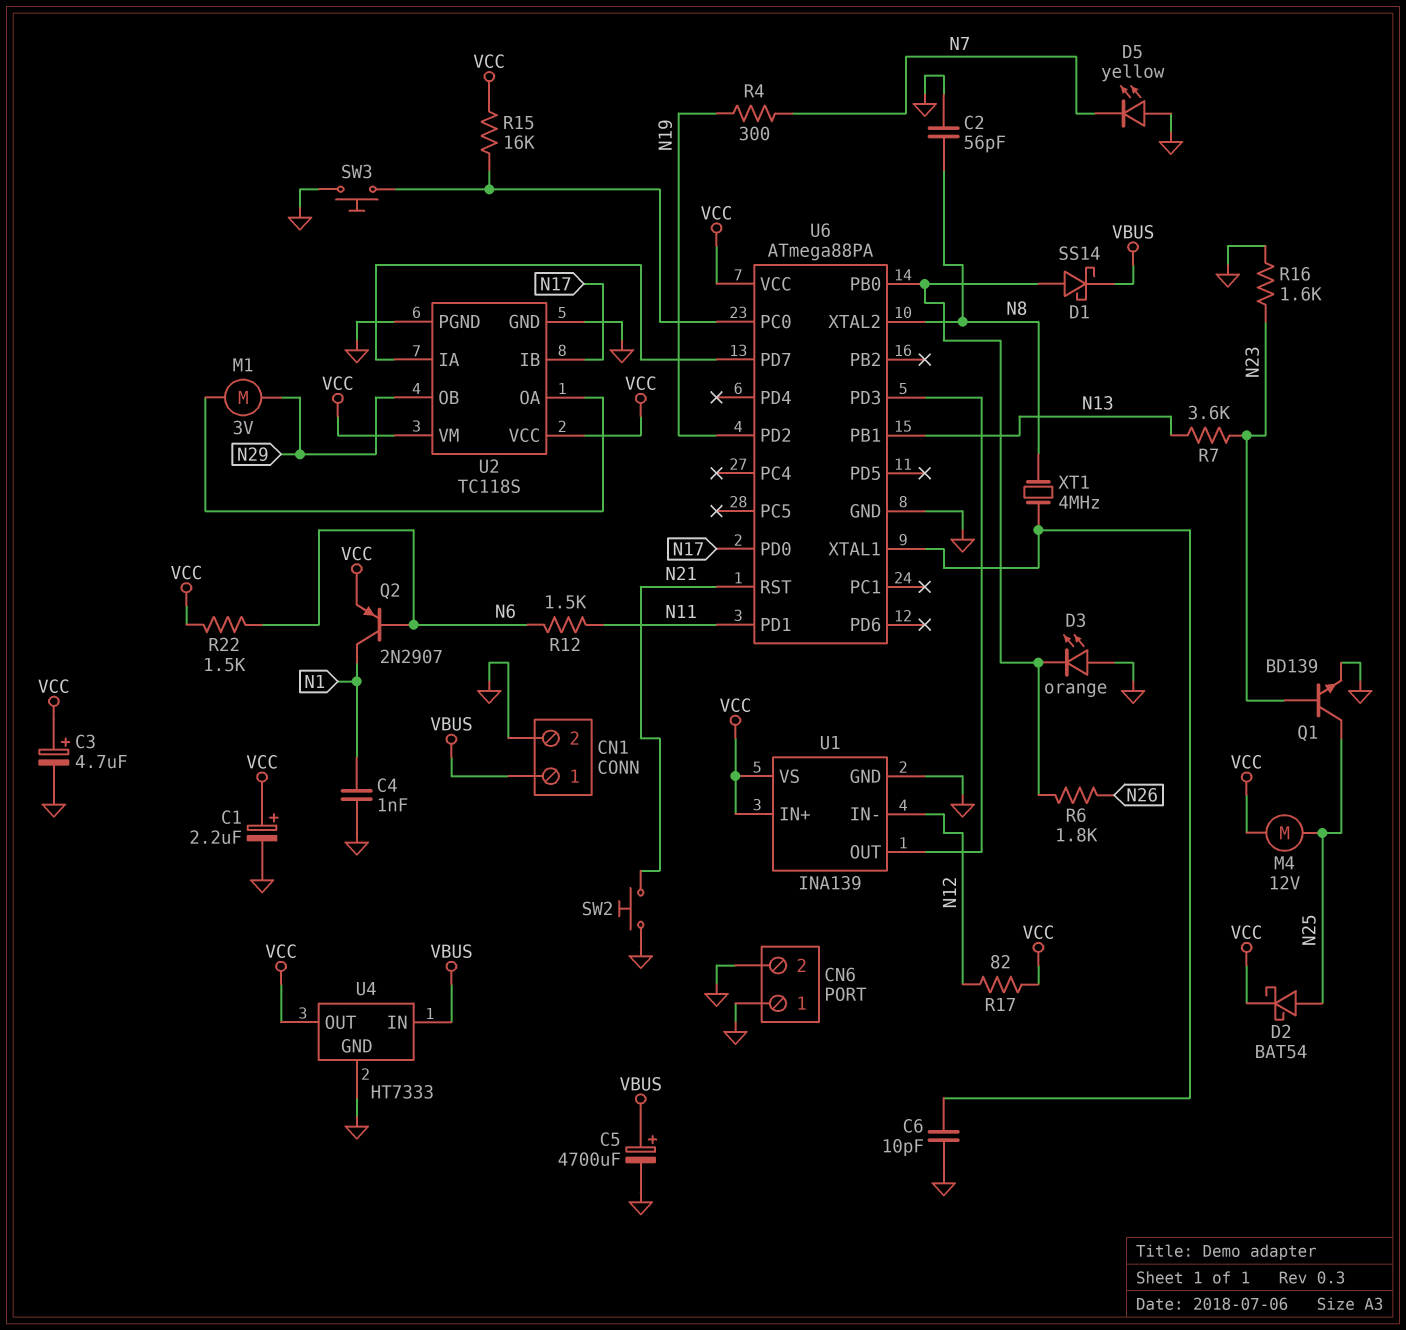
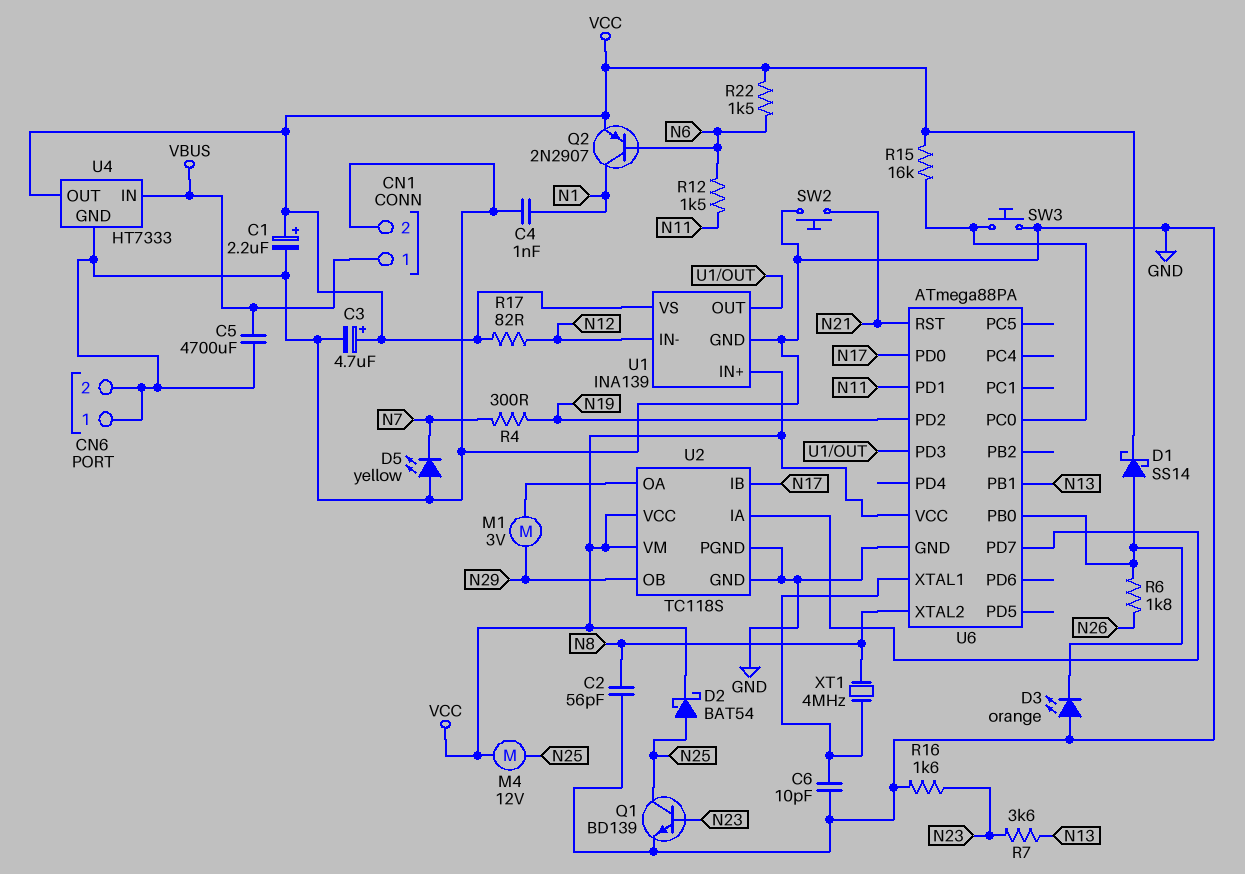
C5: 4700uF (plus VBUS, minus GND) -> 4700uF (GND, VBUS)
D1: schottky SS14 (A U6/PB0, K VBUS) -> schottky SS14 (A U6/PB0, K VCC)

